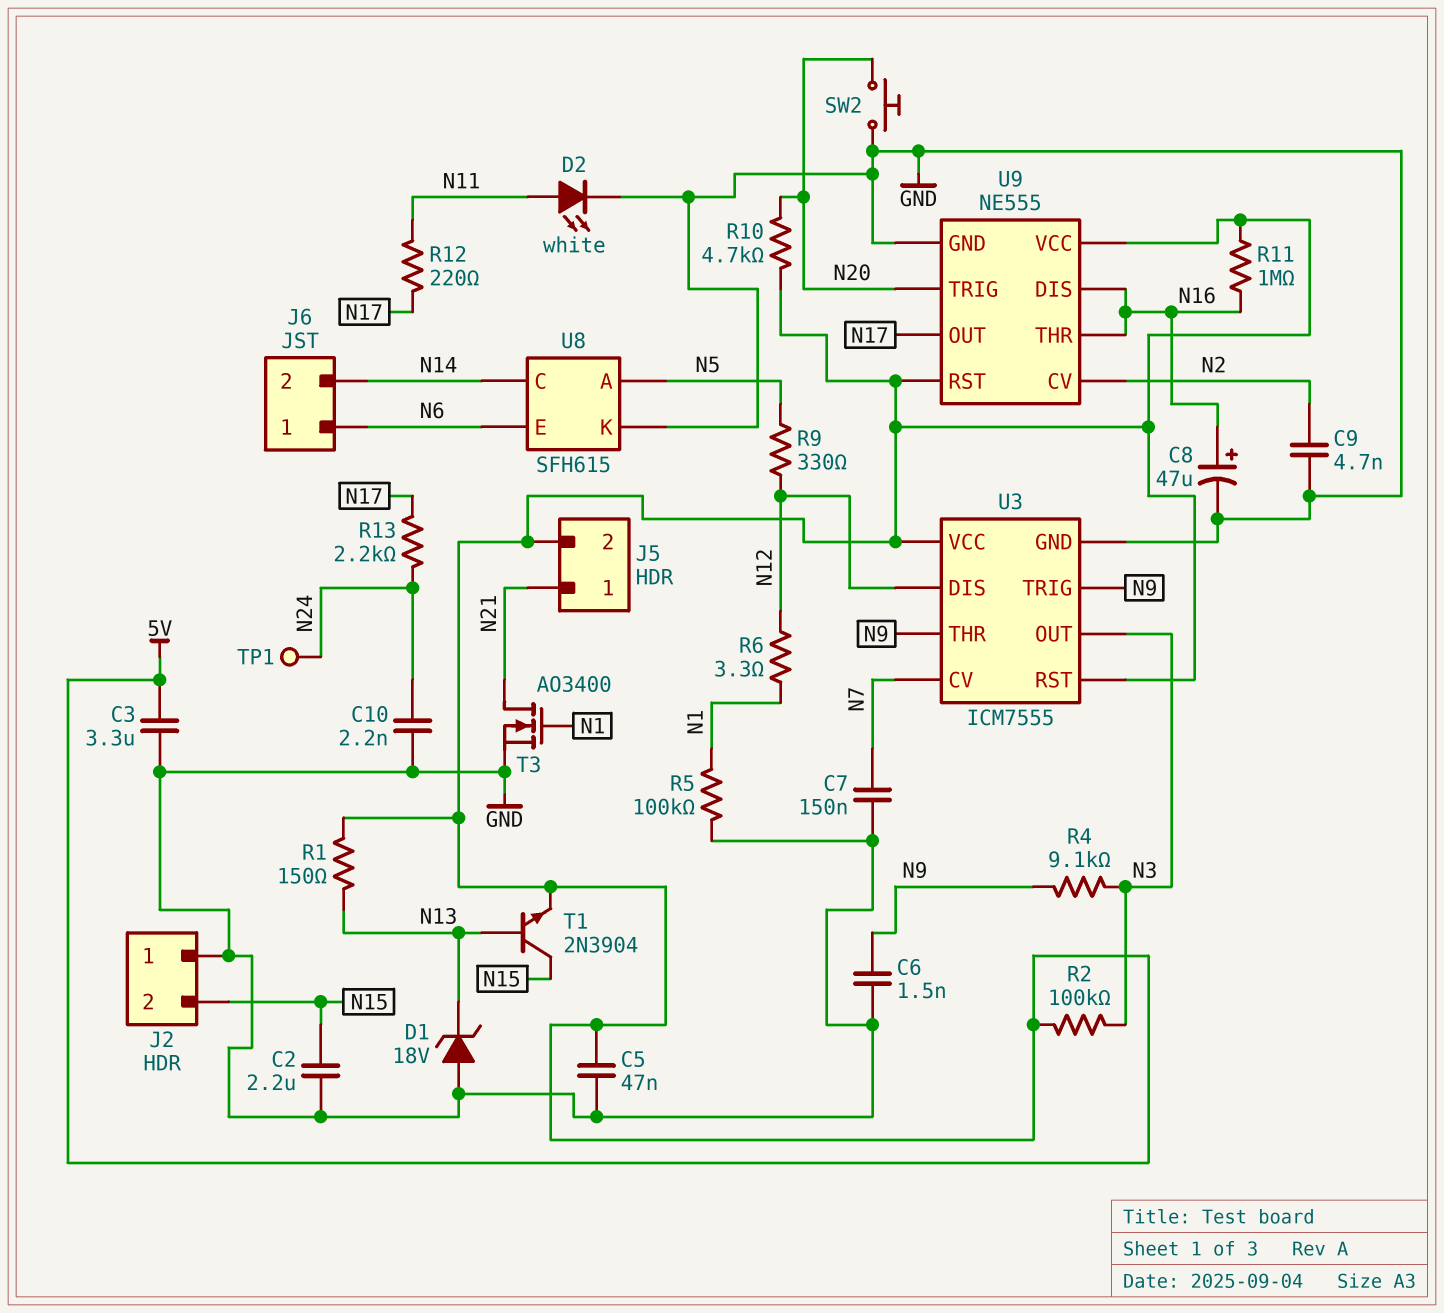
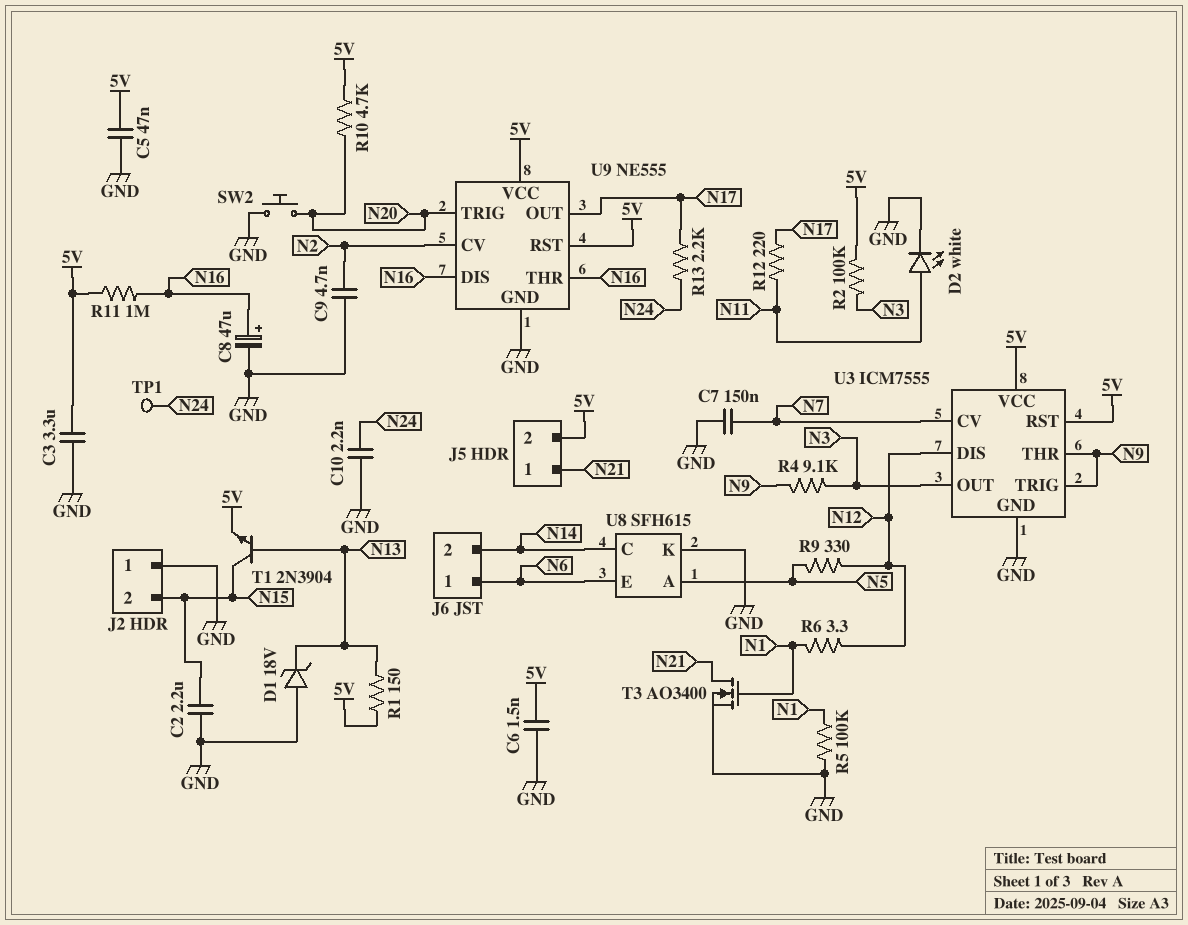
C6: 1.5nF (GND, N9) -> 1.5nF (5V, GND)

